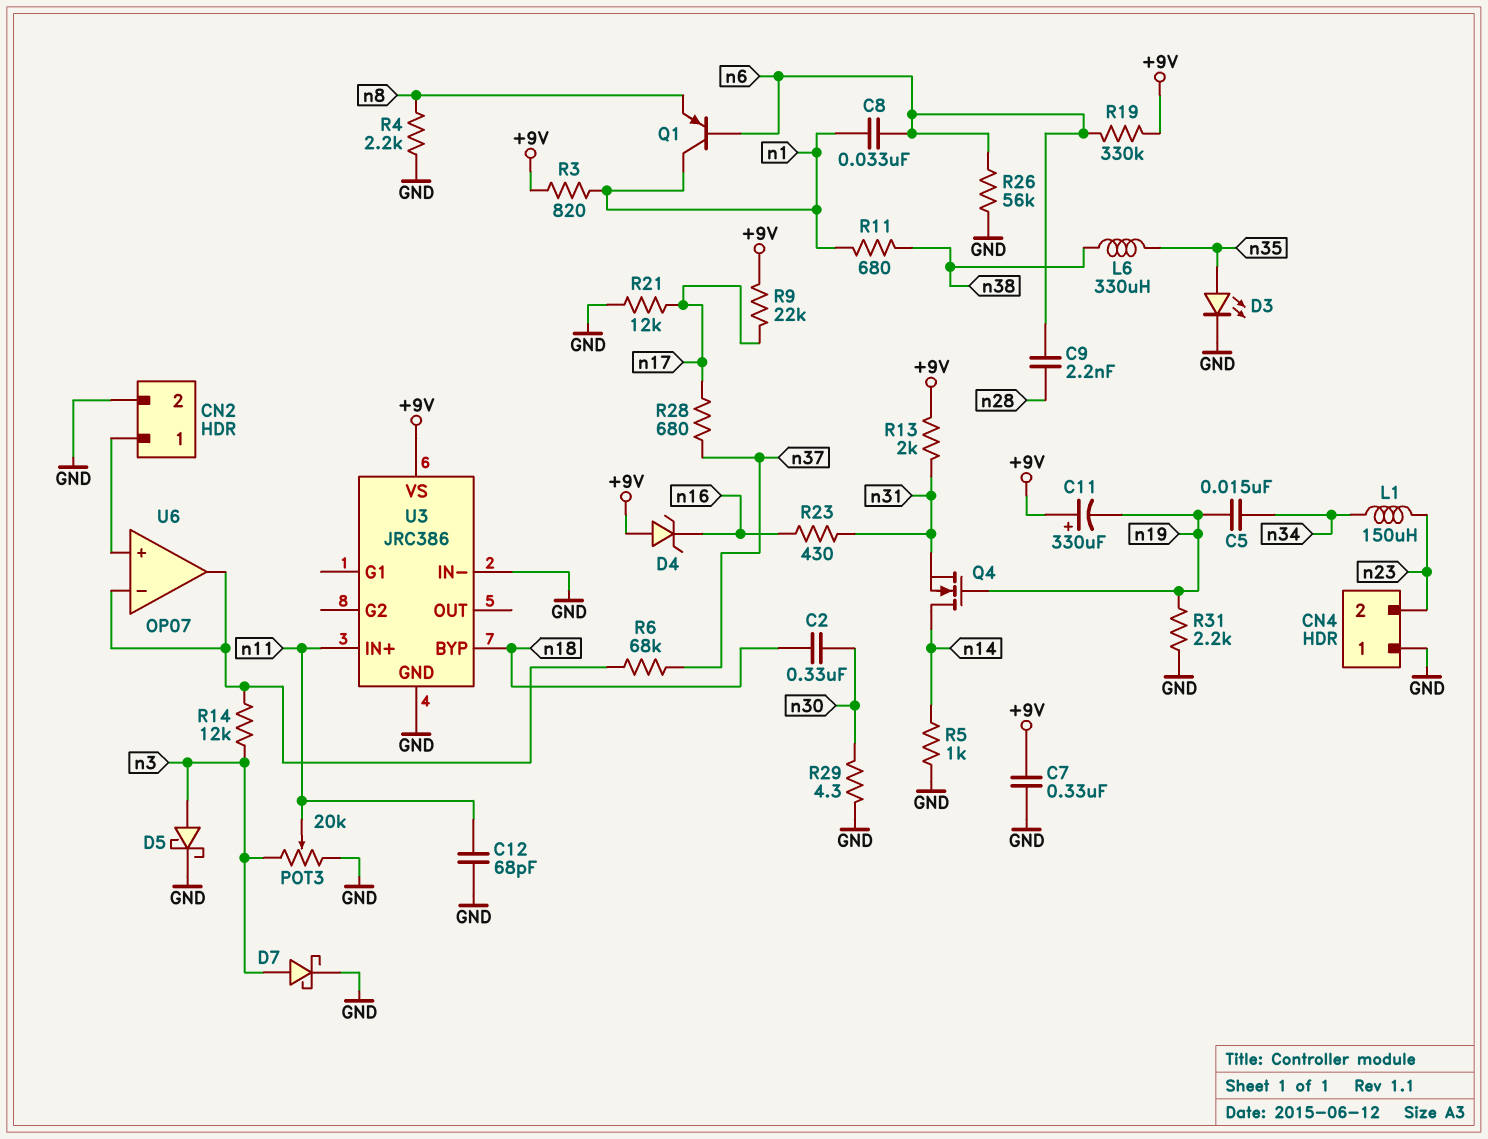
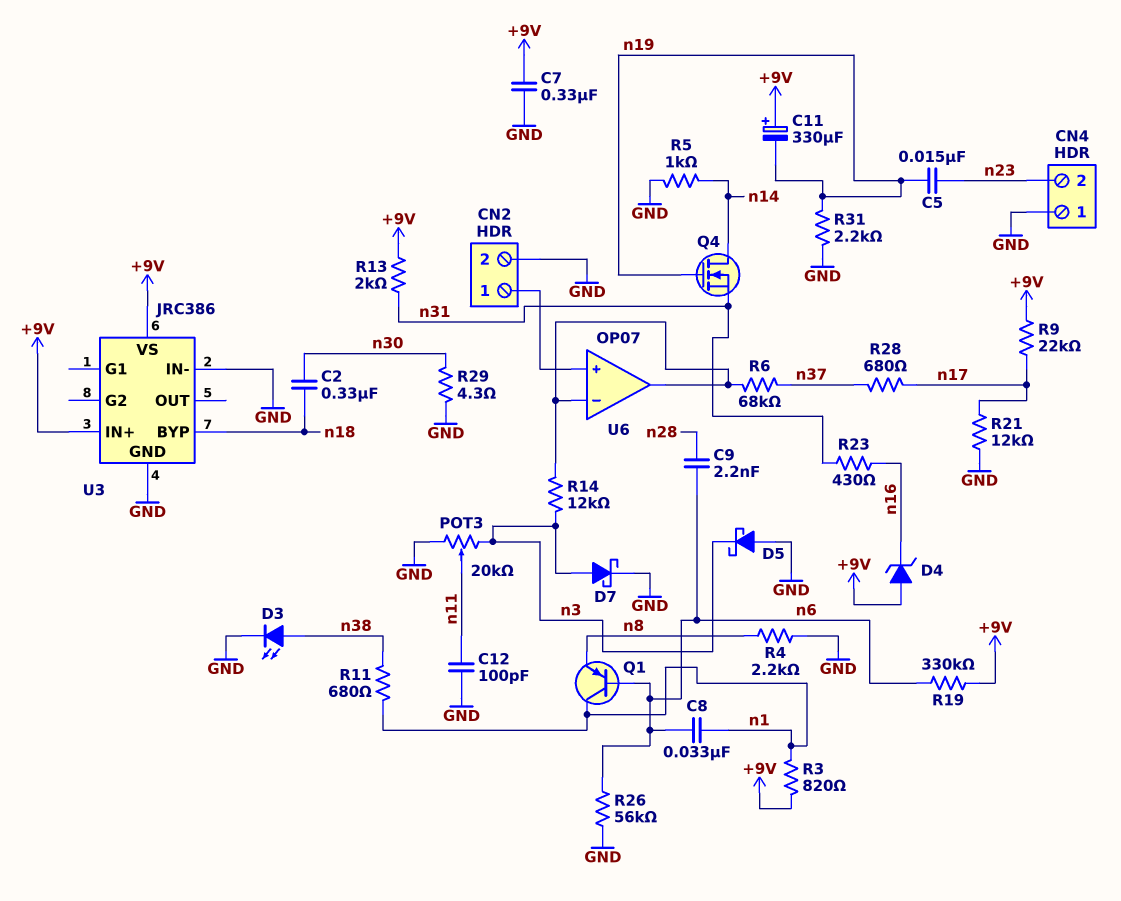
C5: 15nF (n19, n34) -> 15nF (n19, n23)
C12: 68pF (GND, n11) -> 100pF (GND, n11)
D3: LED (A n35, K GND) -> LED (A n38, K GND)
D5: schottky (A n3, K GND) -> schottky (A GND, K n3)
L1: 150uH (n23, n34) -> none
L6: 330uH (n35, n38) -> none
U3 pin IN+: n11 -> +9V

